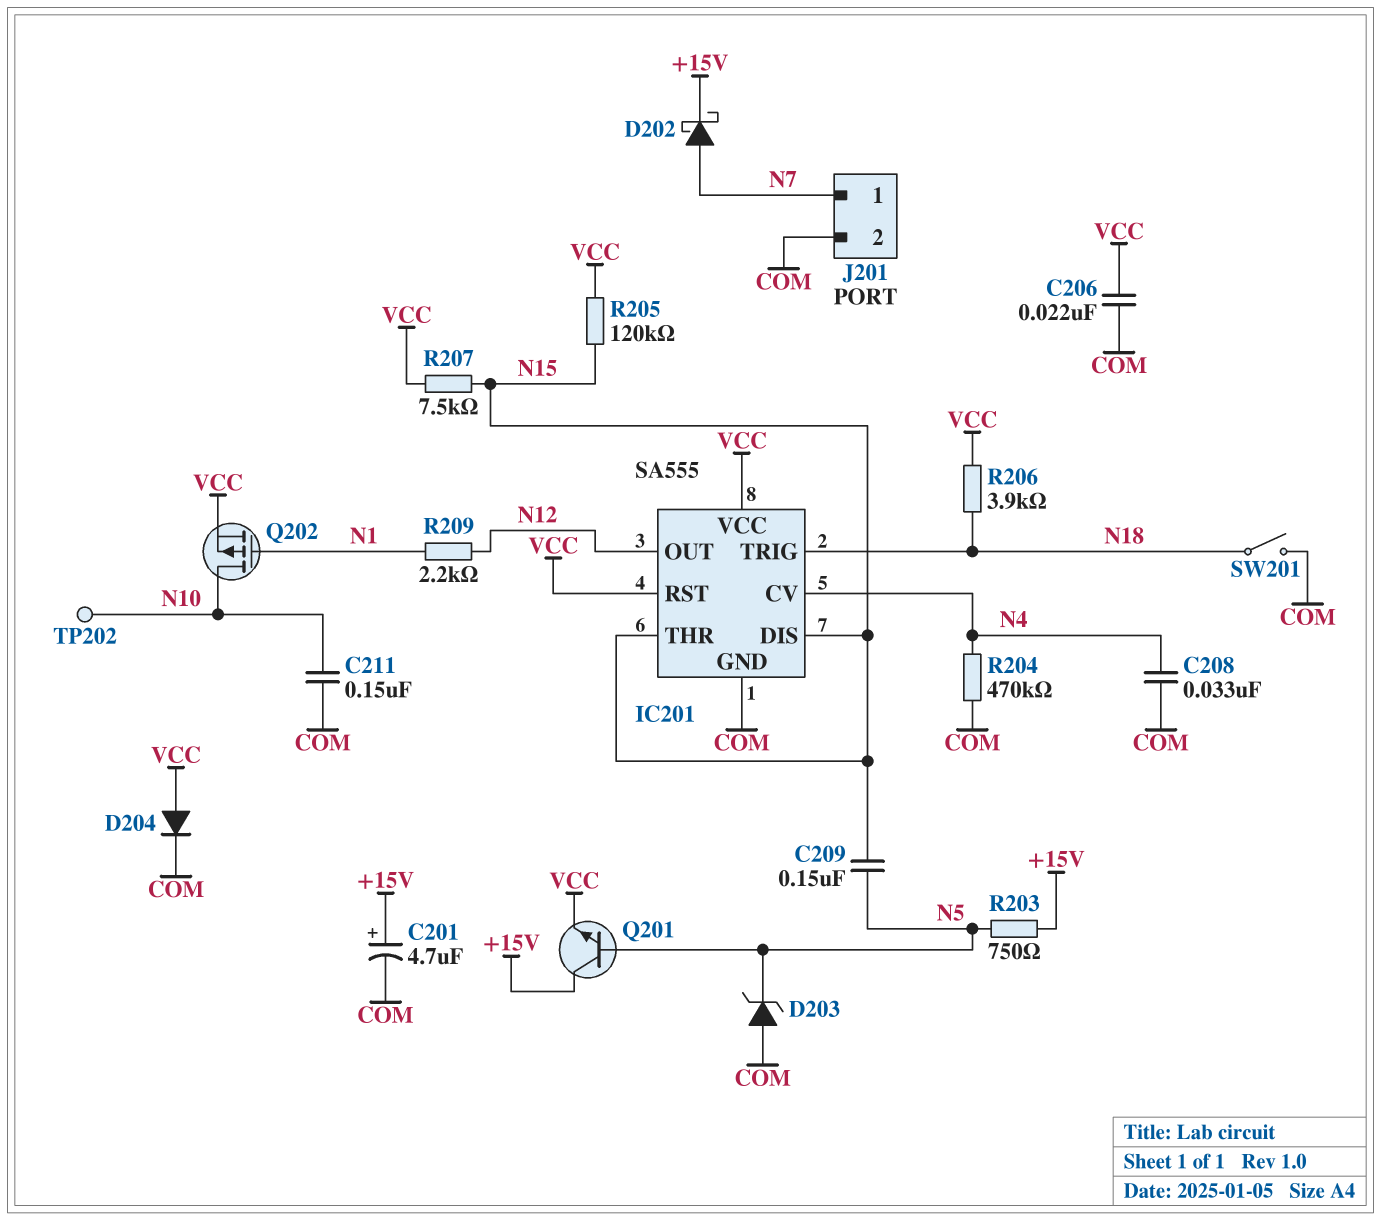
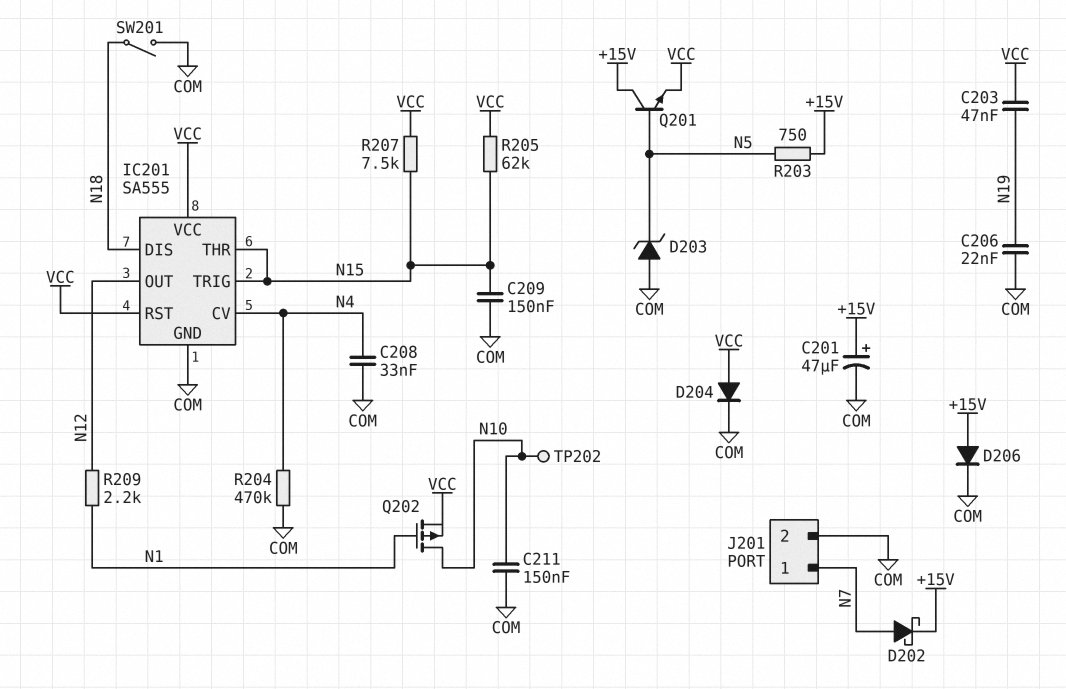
C201: 4.7uF (plus +15V, minus COM) -> 47uF (plus +15V, minus COM)
C203: none -> 47nF (N19, VCC)
C206: 22nF (COM, VCC) -> 22nF (COM, N19)
C209: 150nF (N5, N15) -> 150nF (COM, N15)
D206: none -> diode (A +15V, K COM)
IC201 pin DIS: N15 -> N18
IC201 pin TRIG: N18 -> N15
R205: 120k (N15, VCC) -> 62k (N15, VCC)
R206: 3.9k (N18, VCC) -> none

